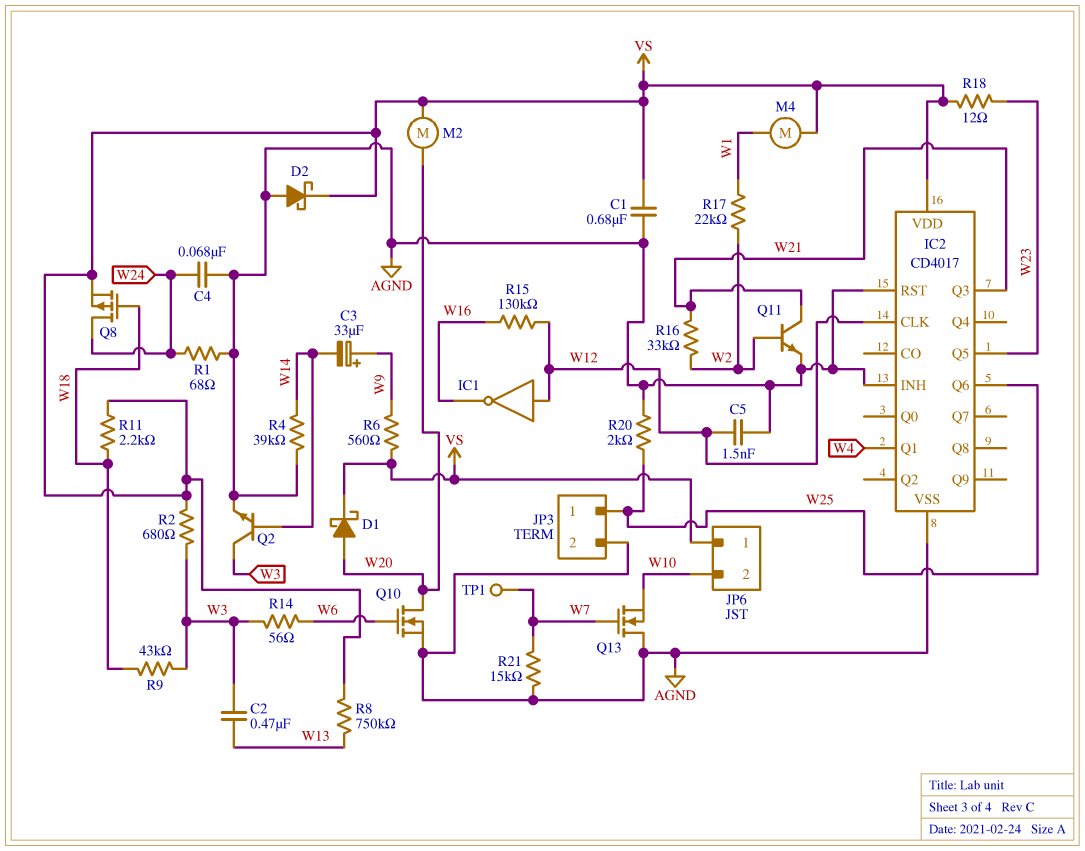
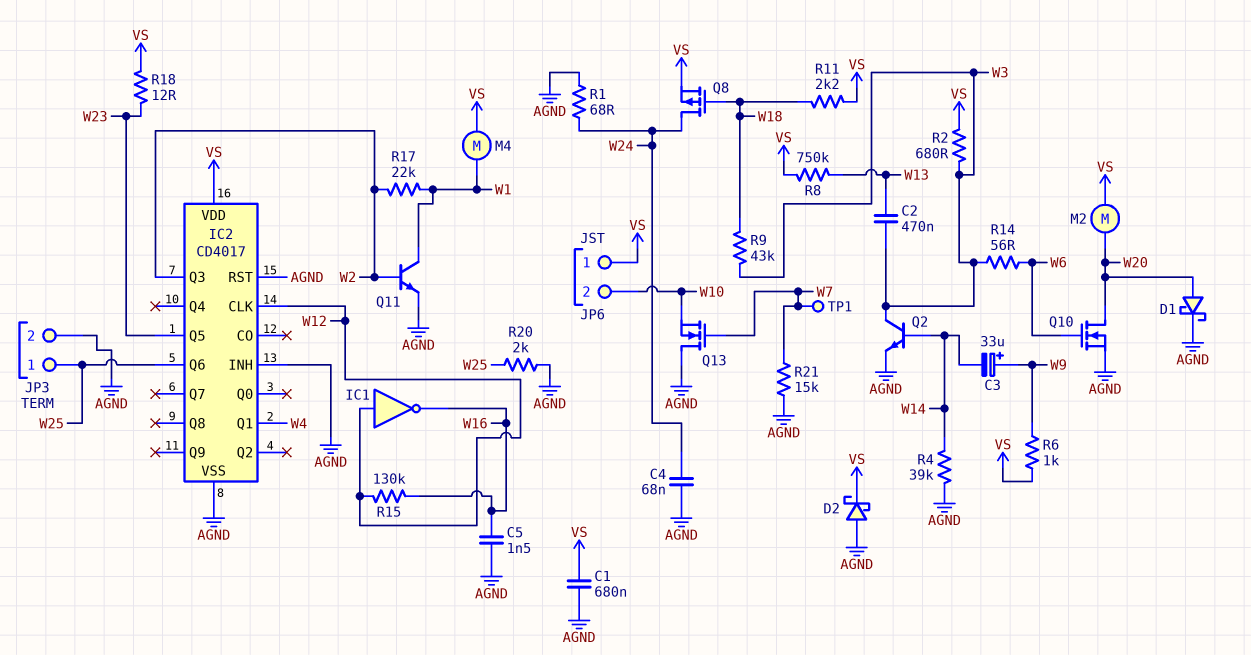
C5: 1.5nF (AGND, W12) -> 1.5nF (AGND, W16)
D1: schottky (A W20, K VS) -> schottky (A W20, K AGND)
IC2 pin Q3: W21 -> W2
Q11: NPN (B W2, C W21, E AGND) -> NPN (B W2, C W1, E AGND)
R6: 560 (VS, W9) -> 1k (VS, W9)
R16: 33k (W2, W21) -> none

